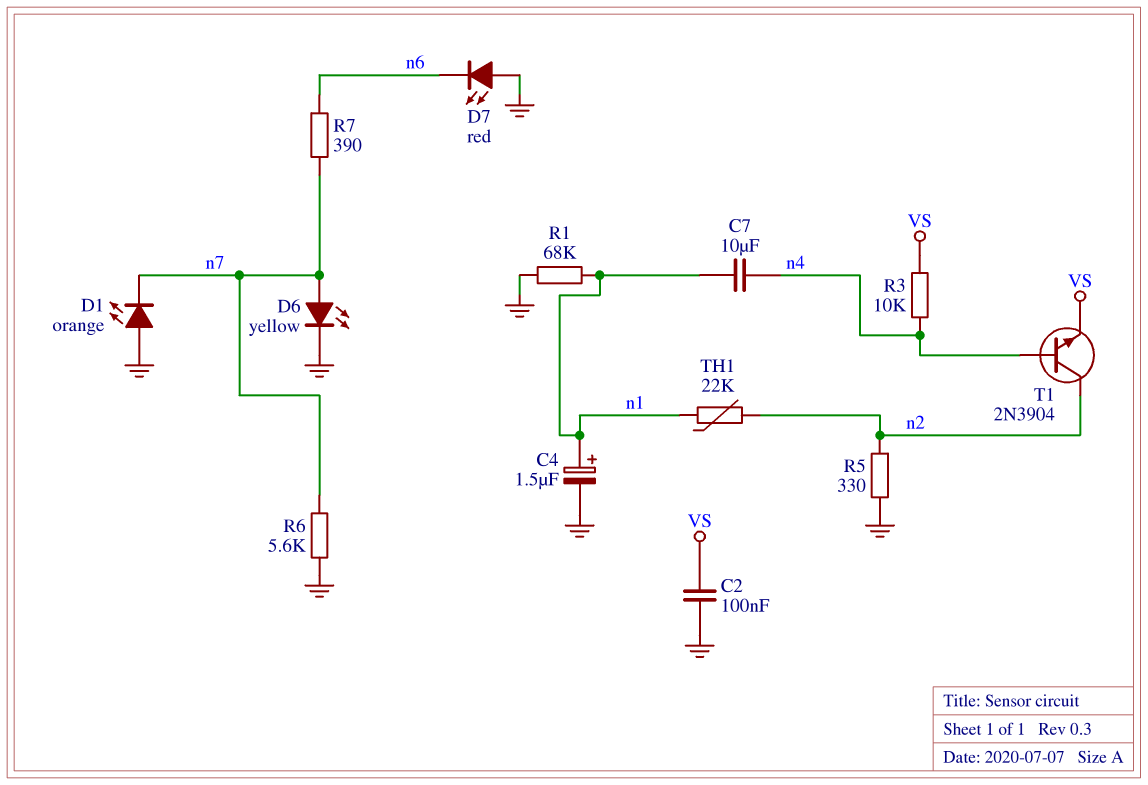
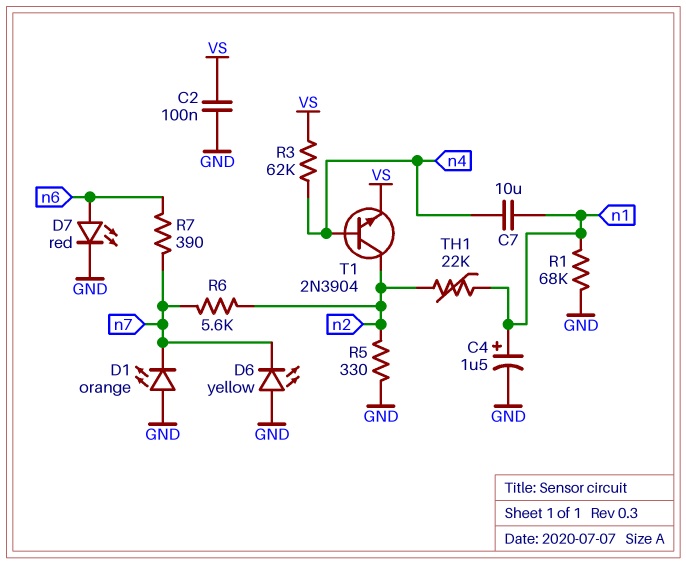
D6: LED yellow (A n7, K GND) -> LED yellow (A GND, K n7)
D7: LED red (A GND, K n6) -> LED red (A n6, K GND)
R3: 10k (VS, n4) -> 62k (VS, n4)
R6: 5.6k (GND, n7) -> 5.6k (n2, n7)

